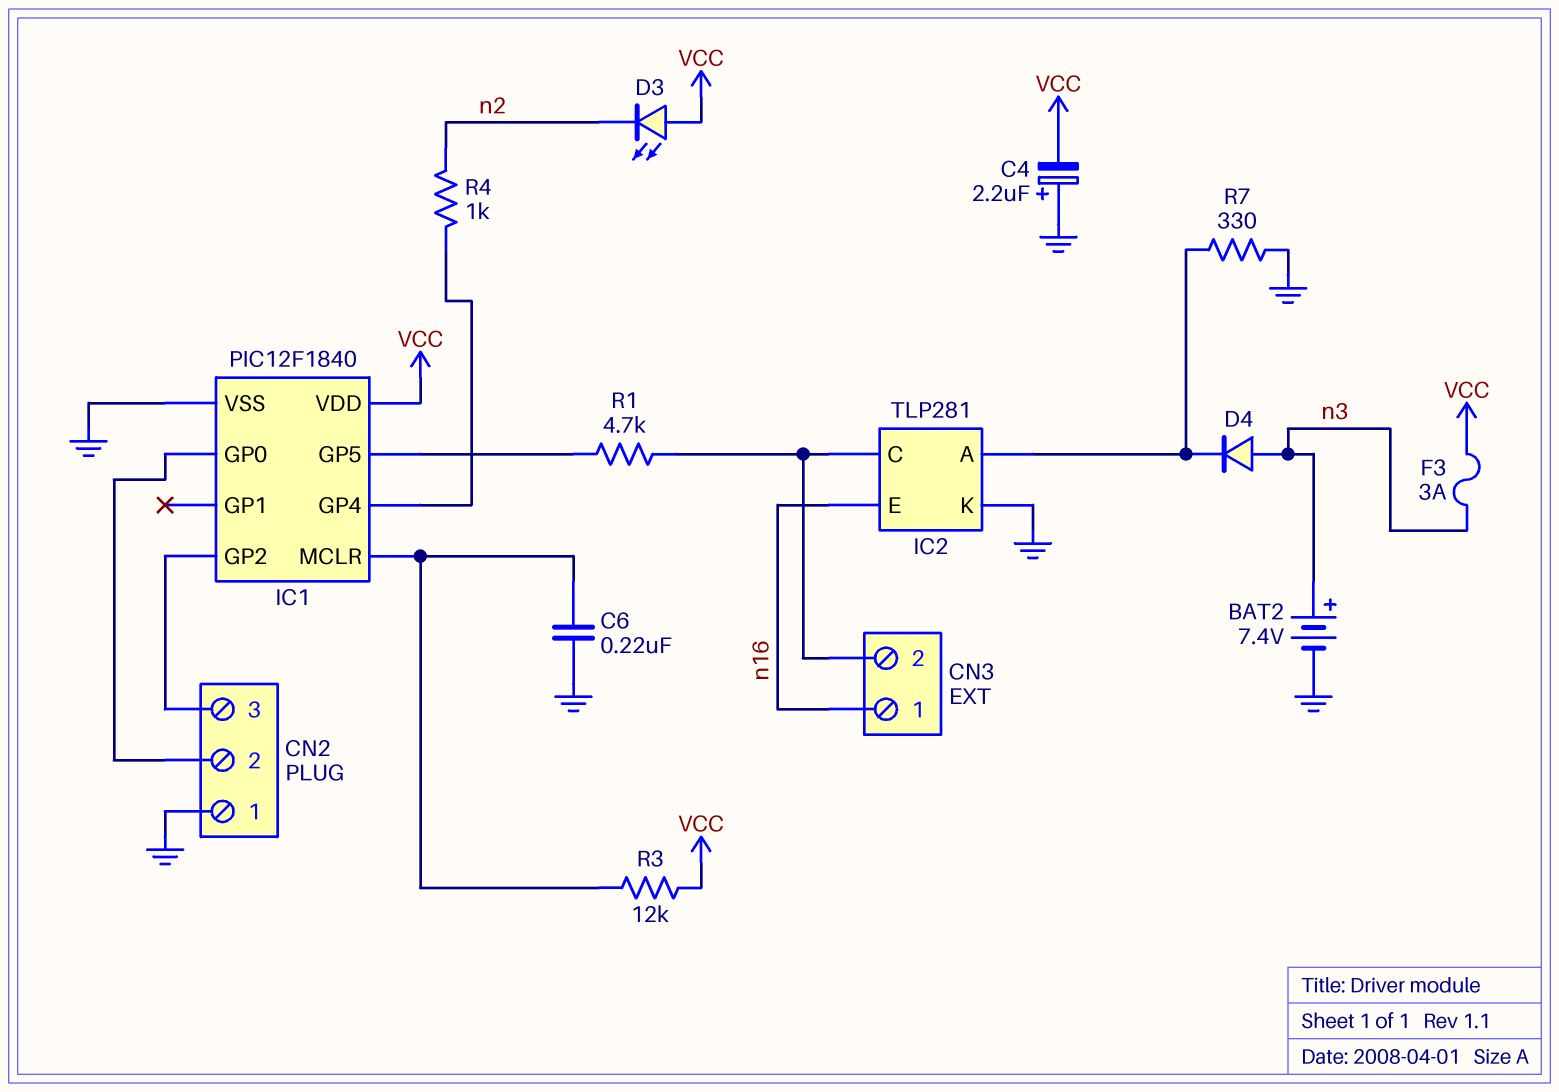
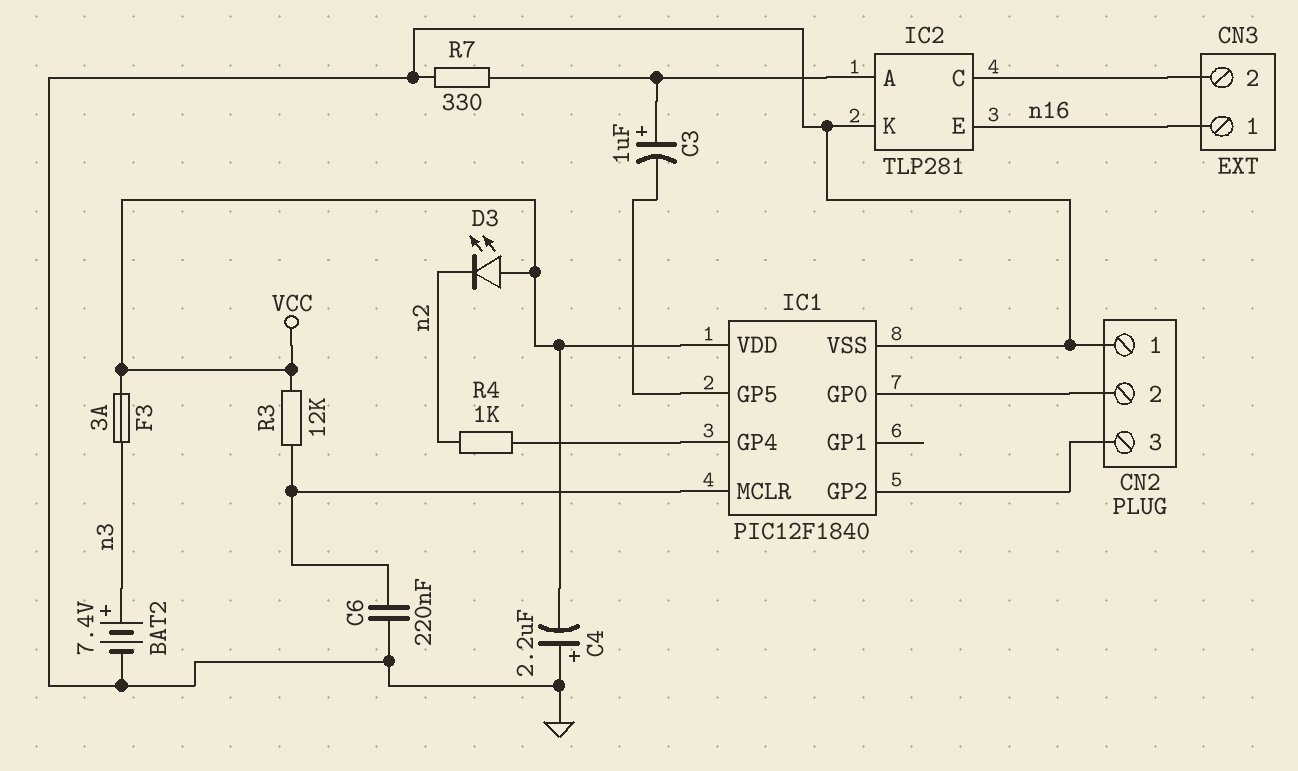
C3: none -> 1uF (plus IC2/A, minus IC1/GP5)
D4: diode (A n3, K IC2/A) -> none
R1: 4.7k (CN3/2, IC1/GP5) -> none

